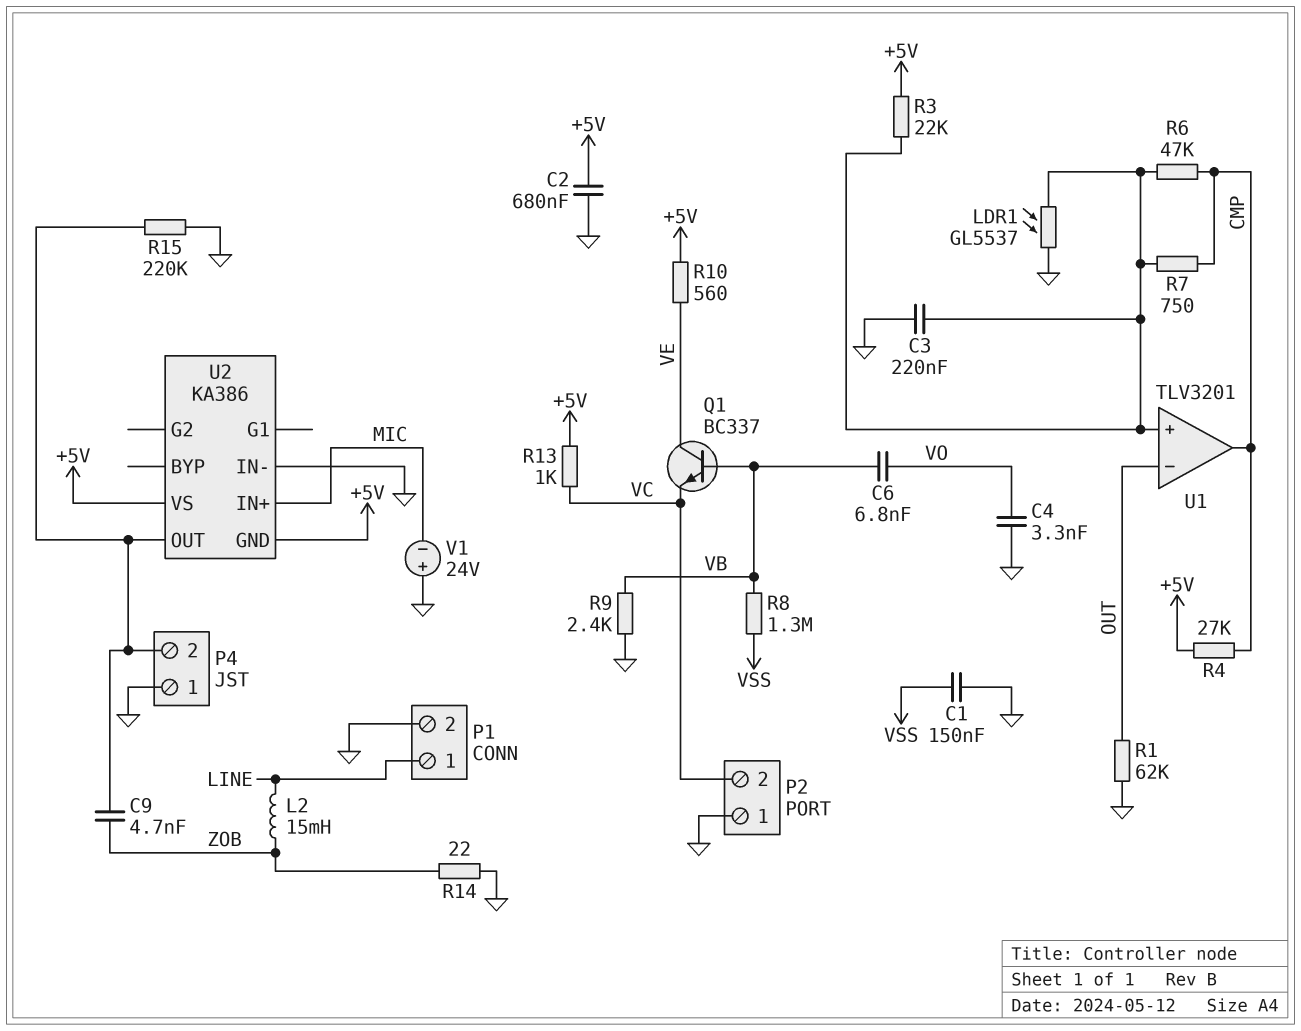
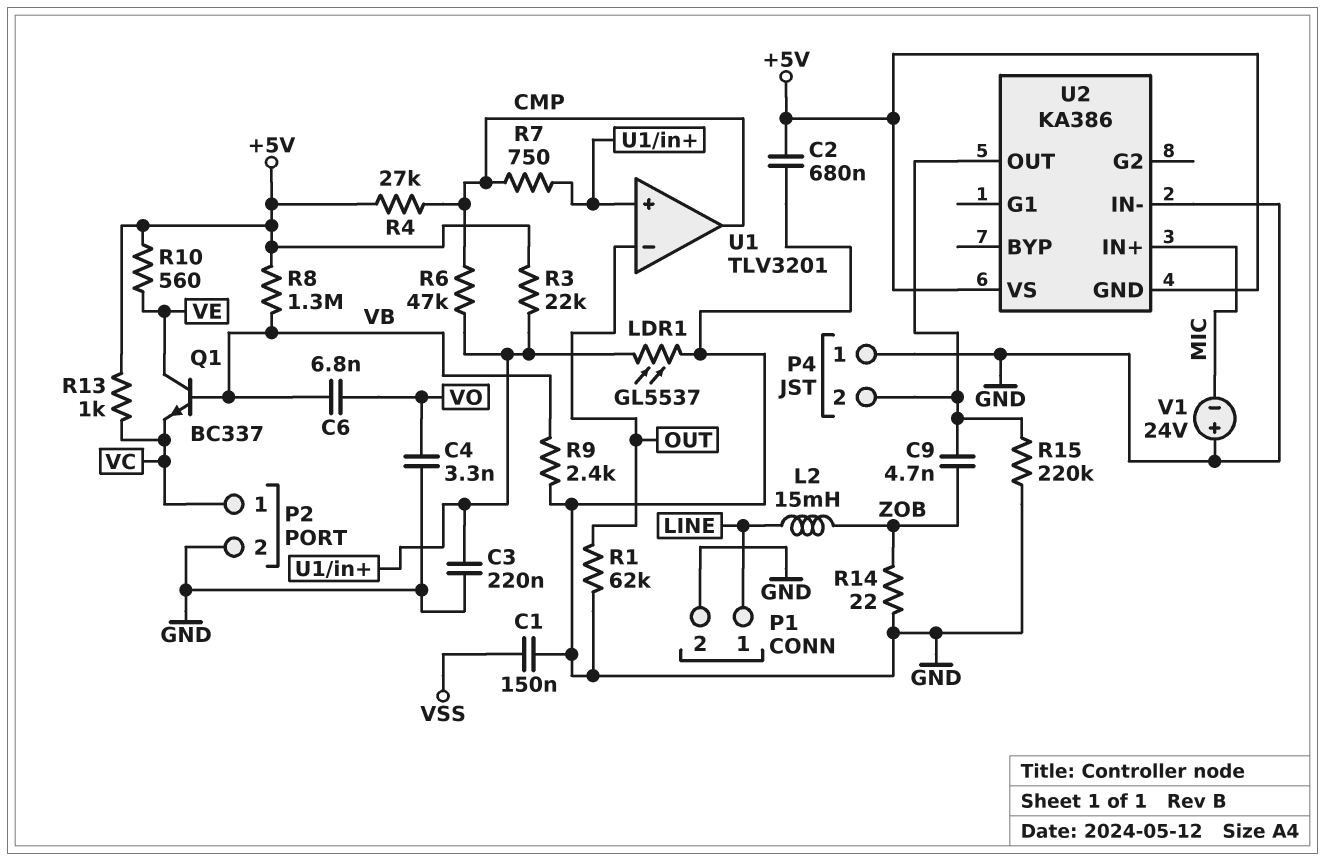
P2 pin 1: GND -> VC
P2 pin 2: VC -> GND
R8: 1.3M (VB, VSS) -> 1.3M (+5V, VB)

